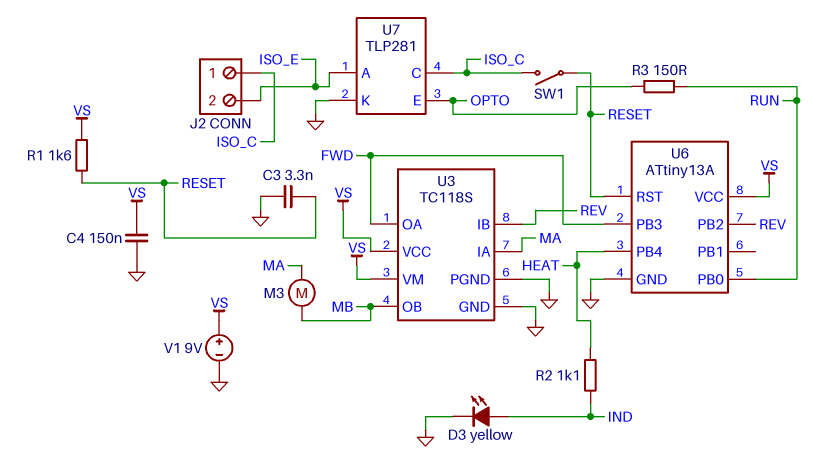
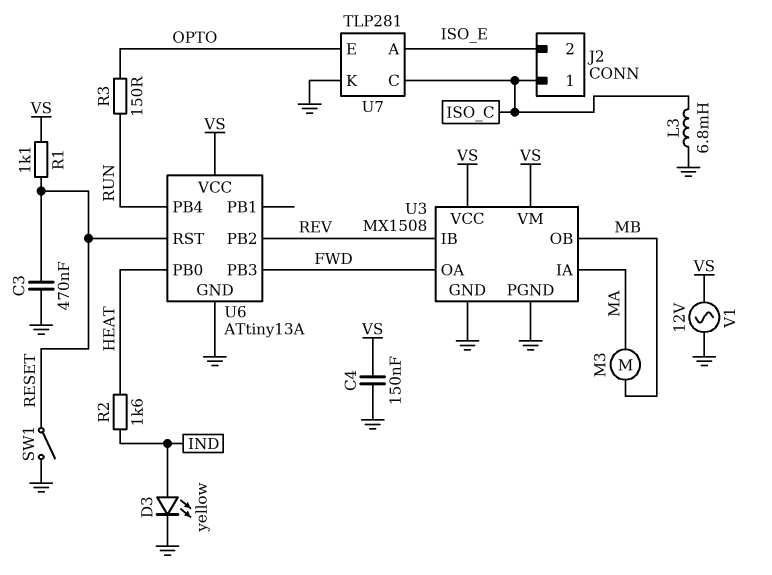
C3: 3.3nF (GND, RESET) -> 470nF (GND, RESET)
L3: none -> 6.8mH (GND, ISO_C)
R1: 1.6k (RESET, VS) -> 1.1k (RESET, VS)
R2: 1.1k (HEAT, IND) -> 1.6k (HEAT, IND)
SW1: switch (ISO_C, RESET) -> switch (GND, RESET)
U3: TC118S -> MX1508
U6 pin PB0: RUN -> HEAT
U6 pin PB4: HEAT -> RUN
V1: 9V (plus VS, minus GND) -> AC 12V (GND, VS)

